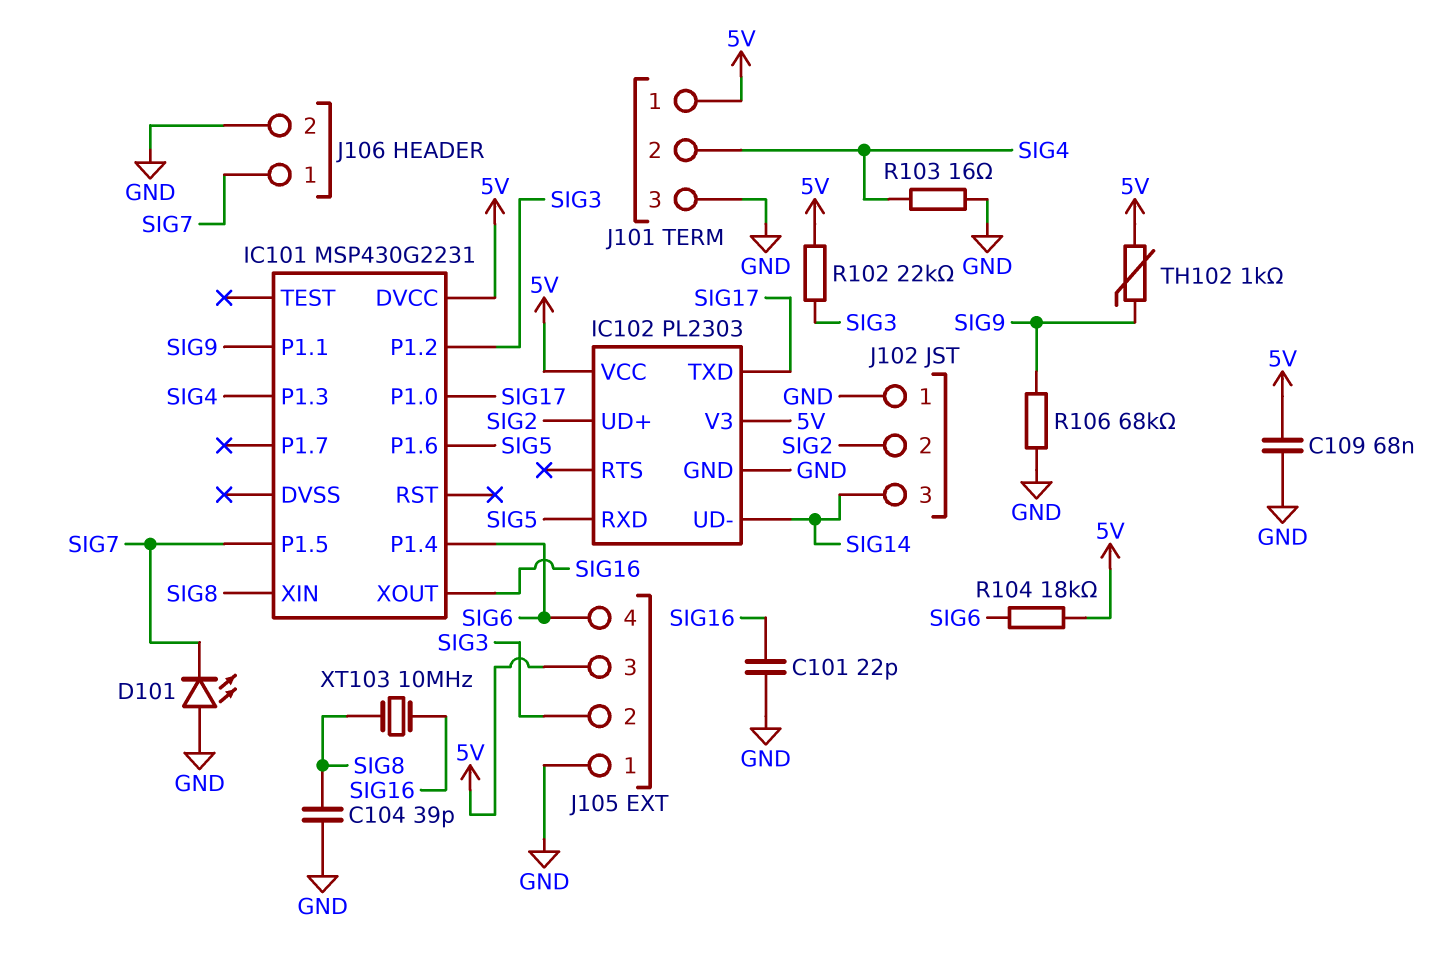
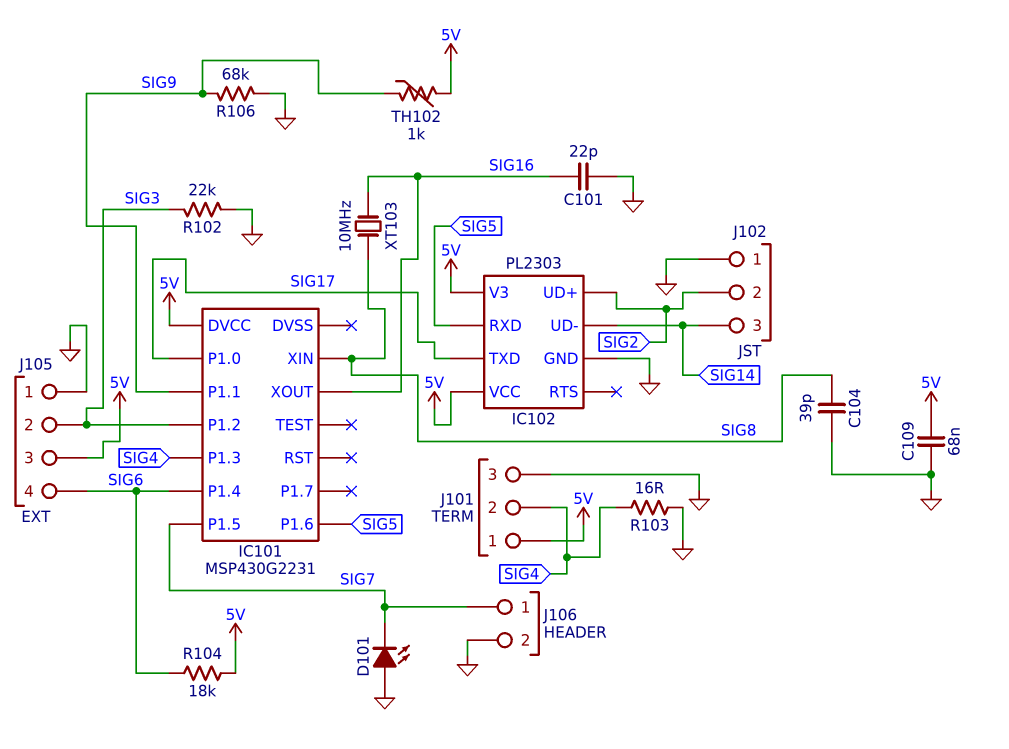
R102: 22k (5V, SIG3) -> 22k (GND, SIG3)

